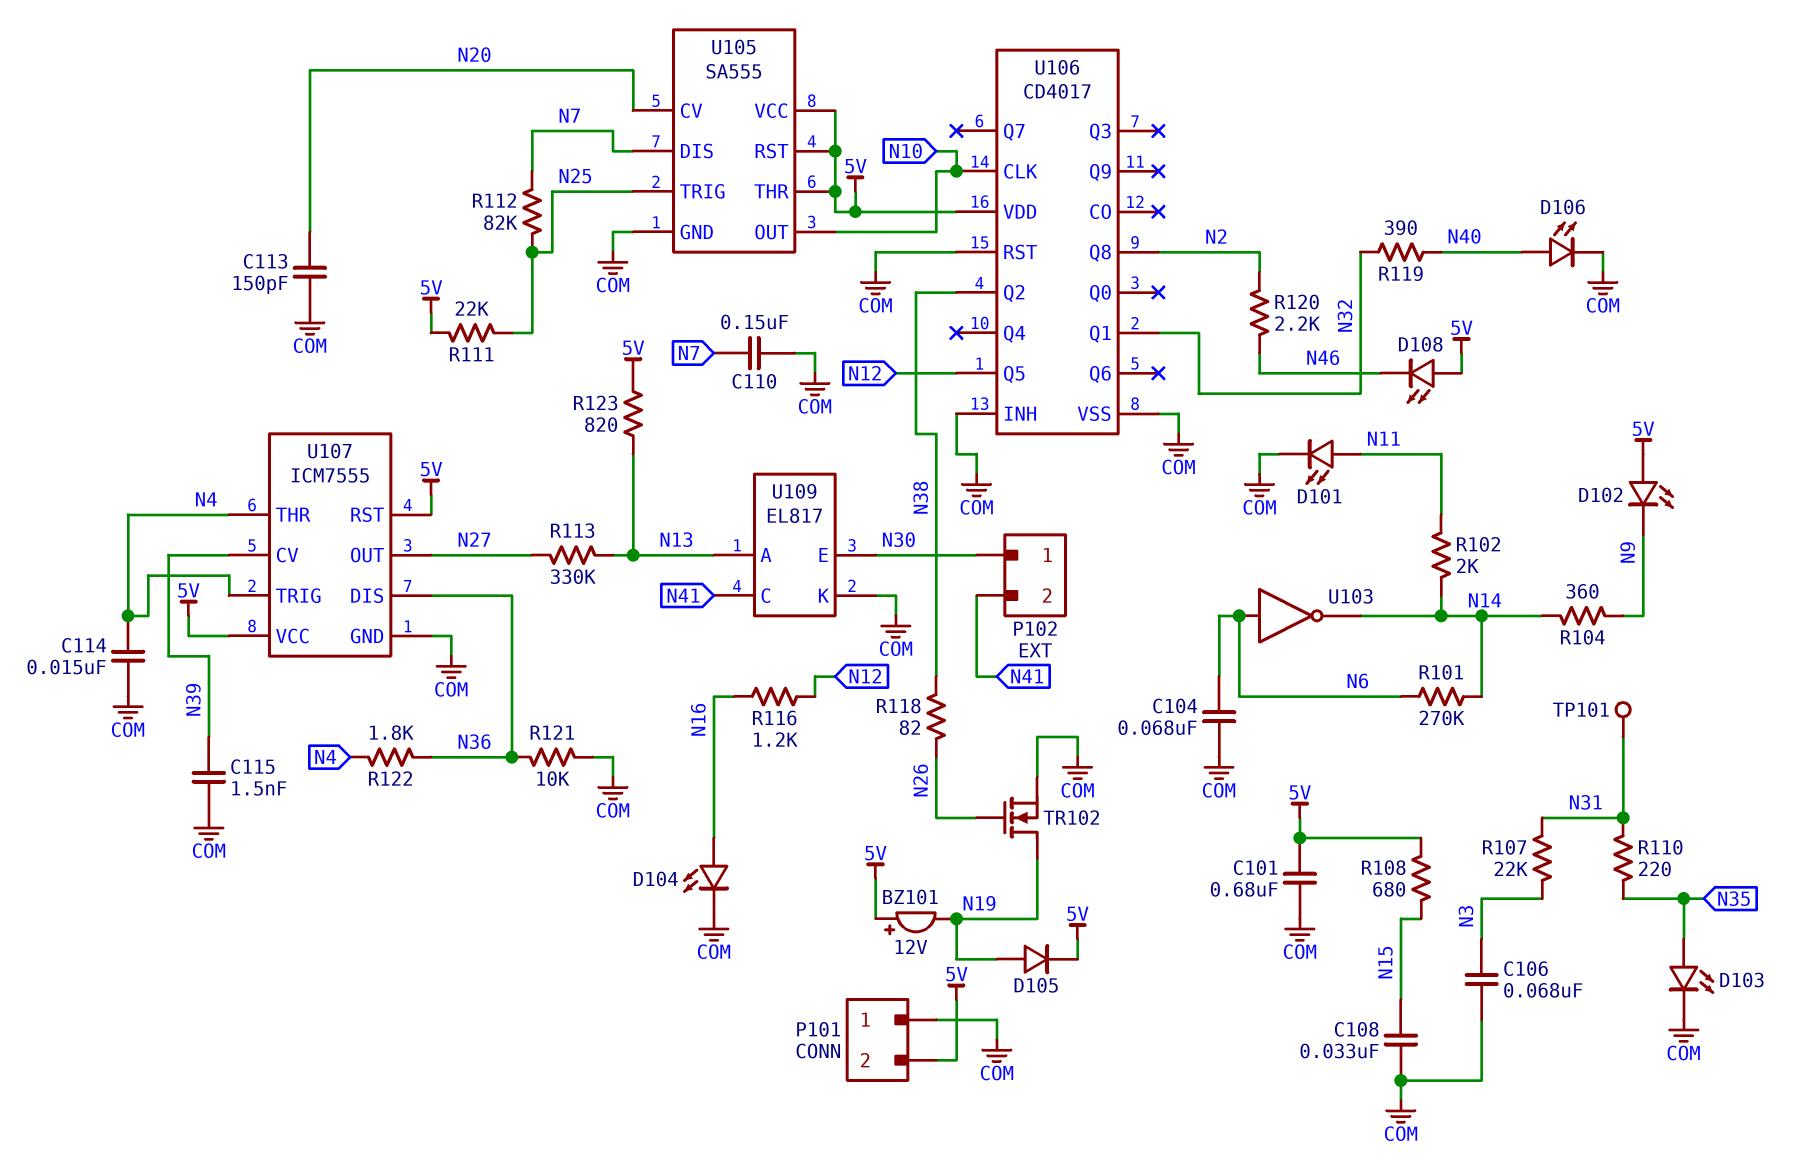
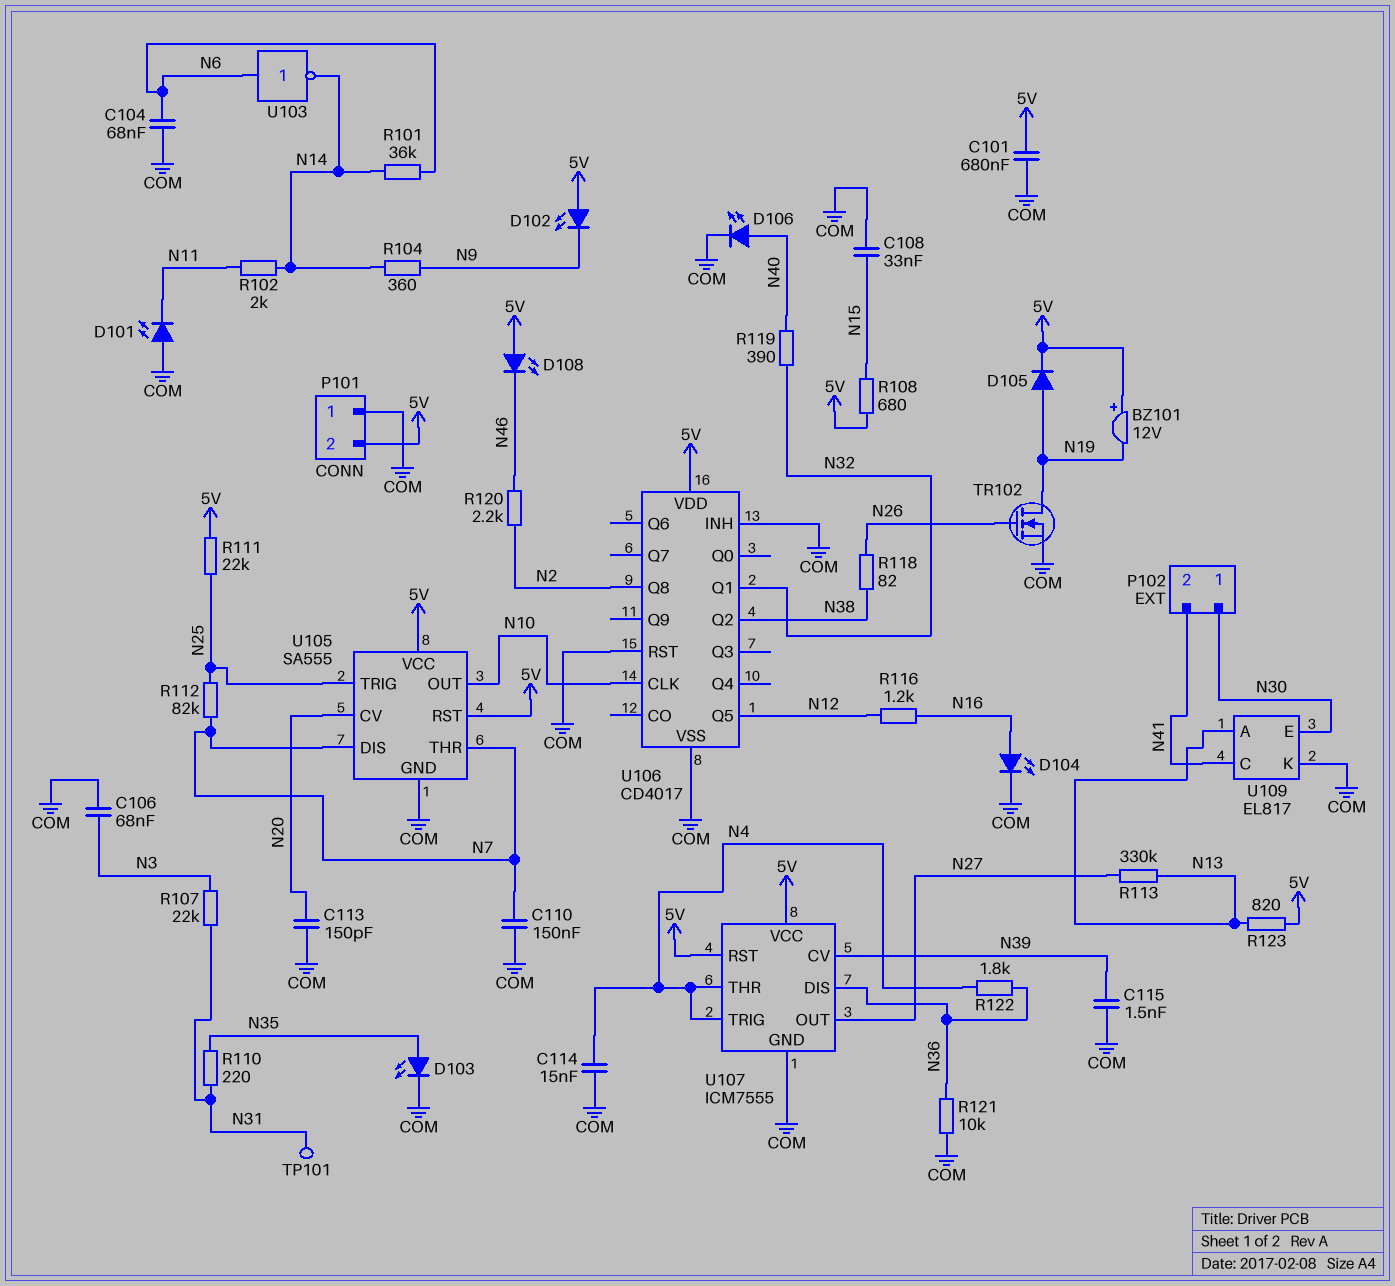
D101: LED (A N11, K COM) -> LED (A COM, K N11)
R101: 270k (N6, N14) -> 36k (N6, N14)
U105 pin THR: 5V -> N7

